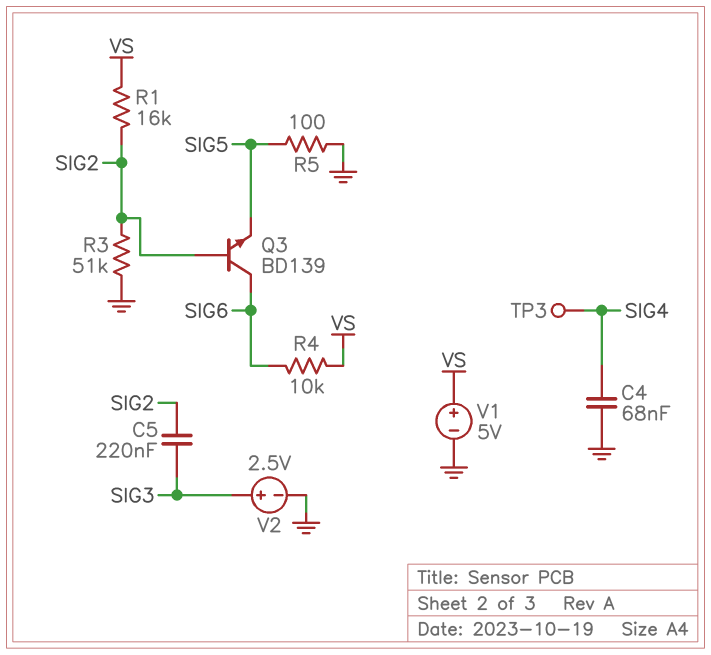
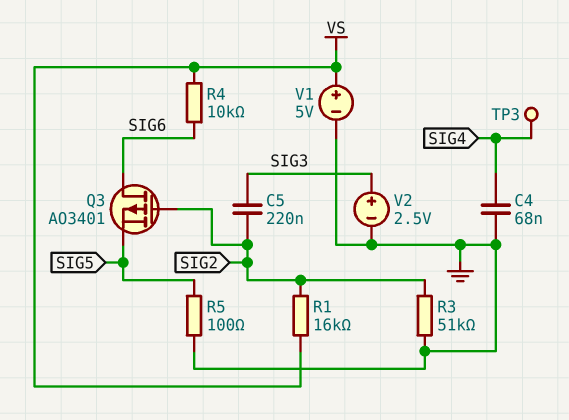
Q3: NPN BD139 (B SIG2, C SIG6, E SIG5) -> PMOS AO3401 (G SIG2, D SIG6, S SIG5)

